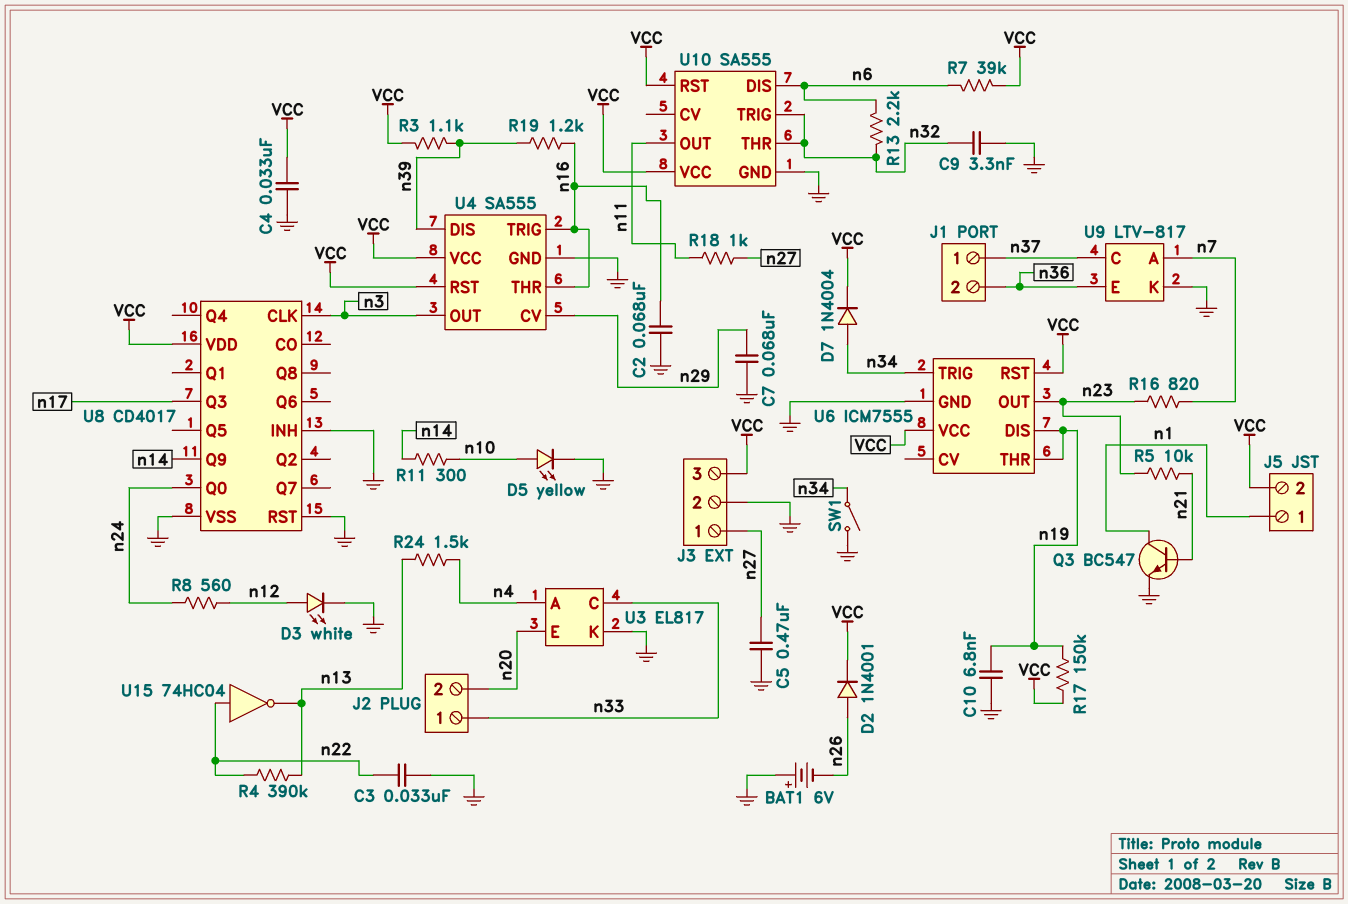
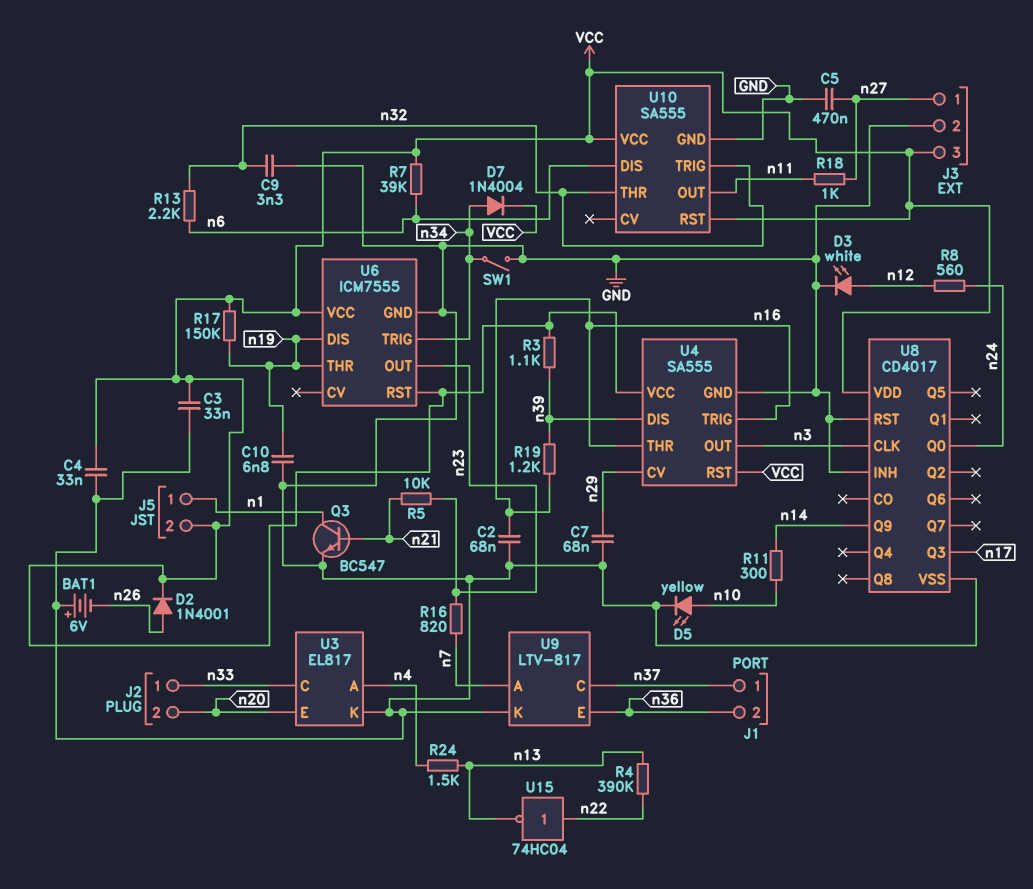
C3: 33nF (GND, n22) -> 33nF (GND, VCC)

